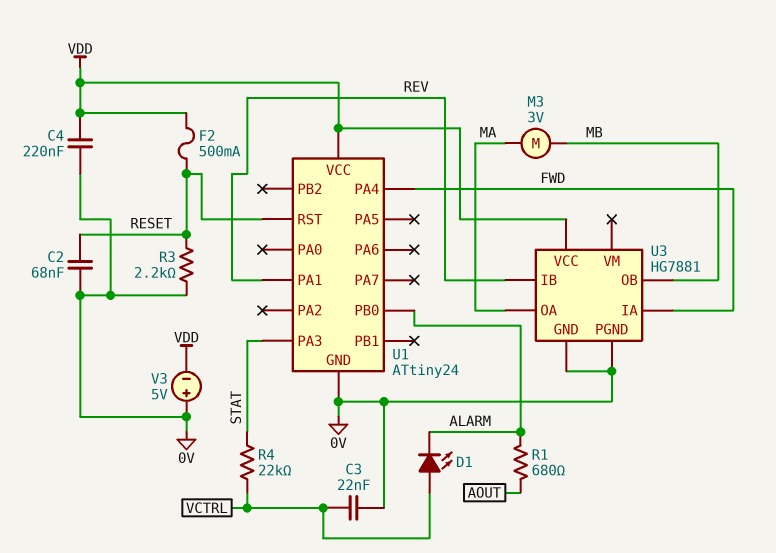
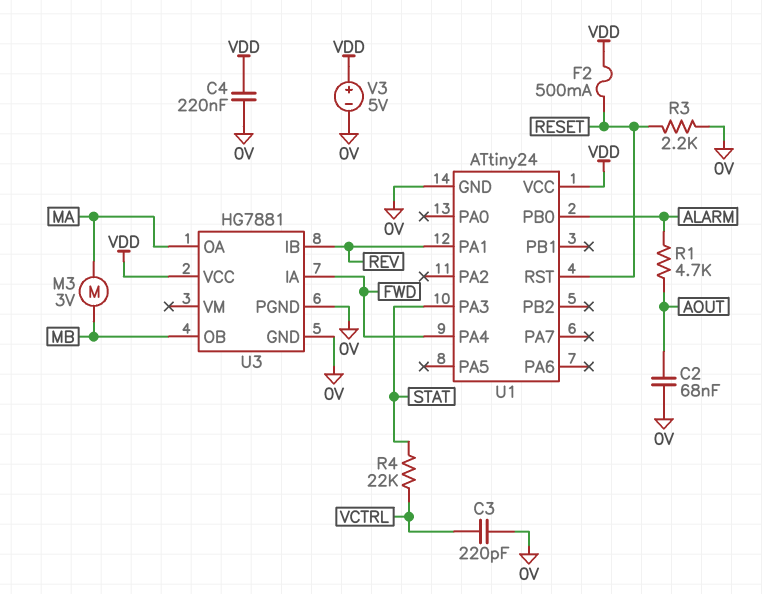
C2: 68nF (0V, RESET) -> 68nF (0V, AOUT)
C3: 22nF (0V, VCTRL) -> 220pF (0V, VCTRL)
D1: LED (A VCTRL, K ALARM) -> none
R1: 680 (ALARM, AOUT) -> 4.7k (ALARM, AOUT)
V3: 5V (plus 0V, minus VDD) -> 5V (plus VDD, minus 0V)

